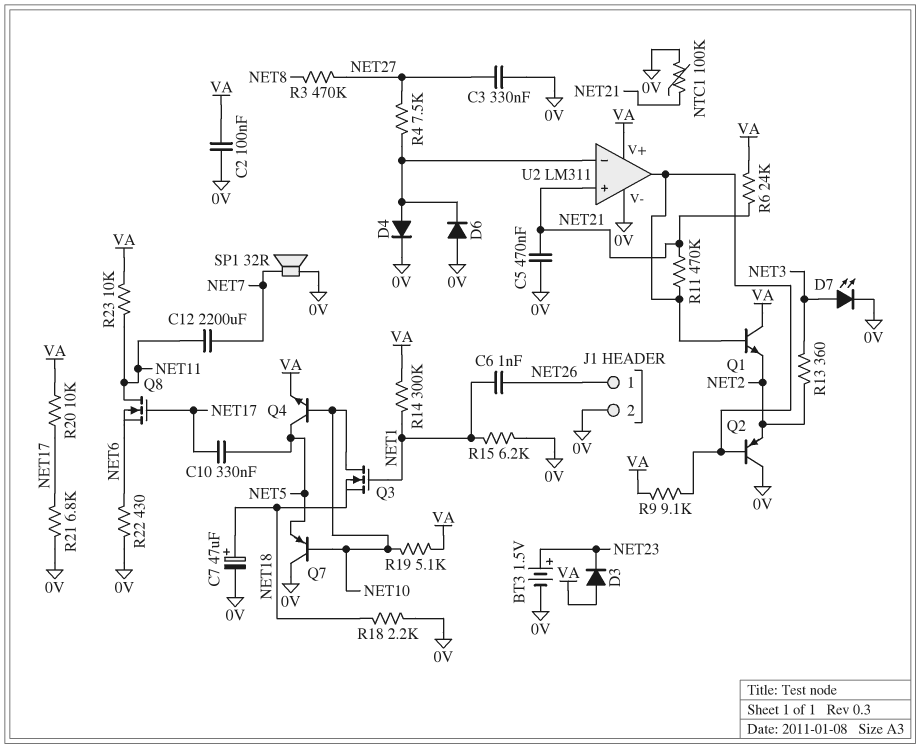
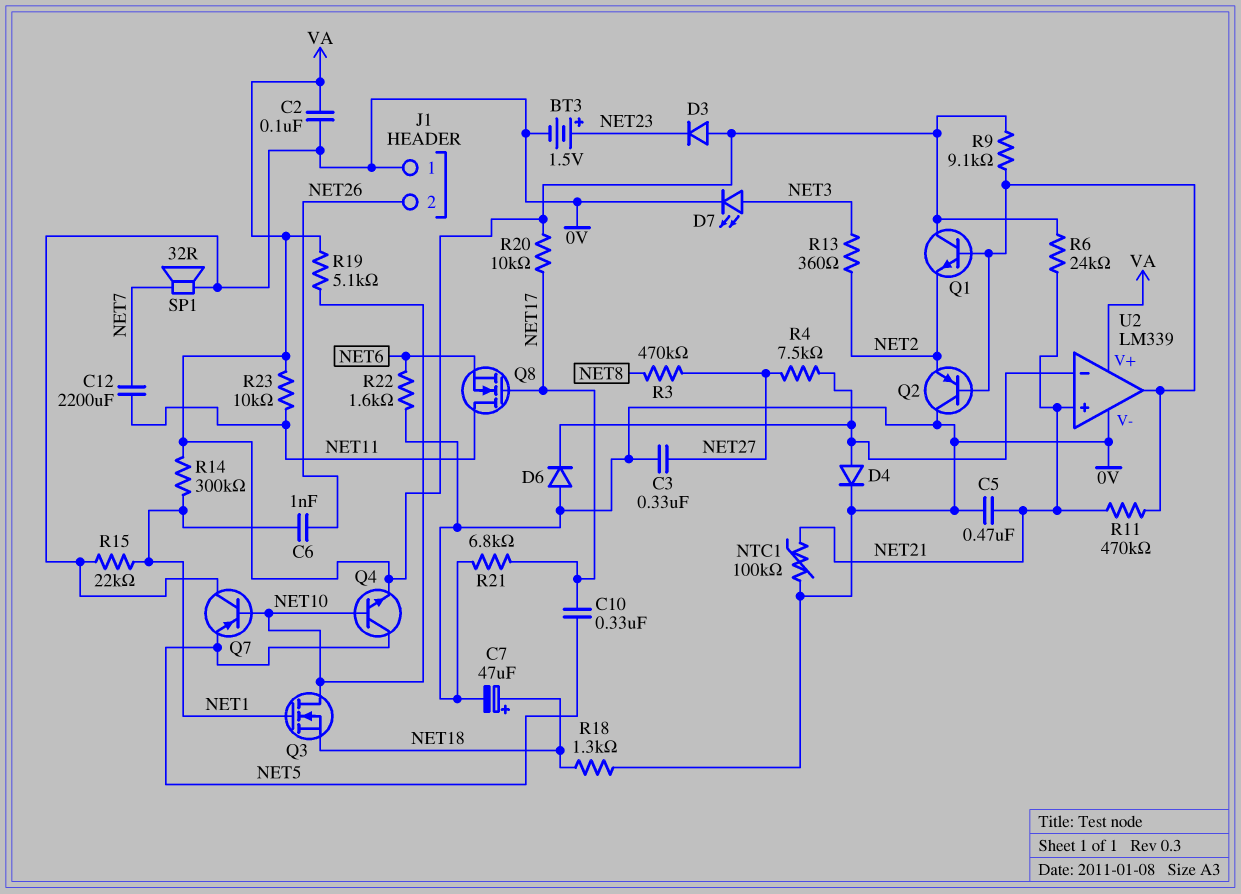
J1 pin 1: NET26 -> 0V
J1 pin 2: 0V -> NET26
R15: 6.2k (0V, NET1) -> 22k (0V, NET1)
R18: 2.2k (0V, NET18) -> 1.3k (0V, NET18)
R22: 430 (0V, NET6) -> 1.6k (0V, NET6)
U2: LM311 -> LM339

